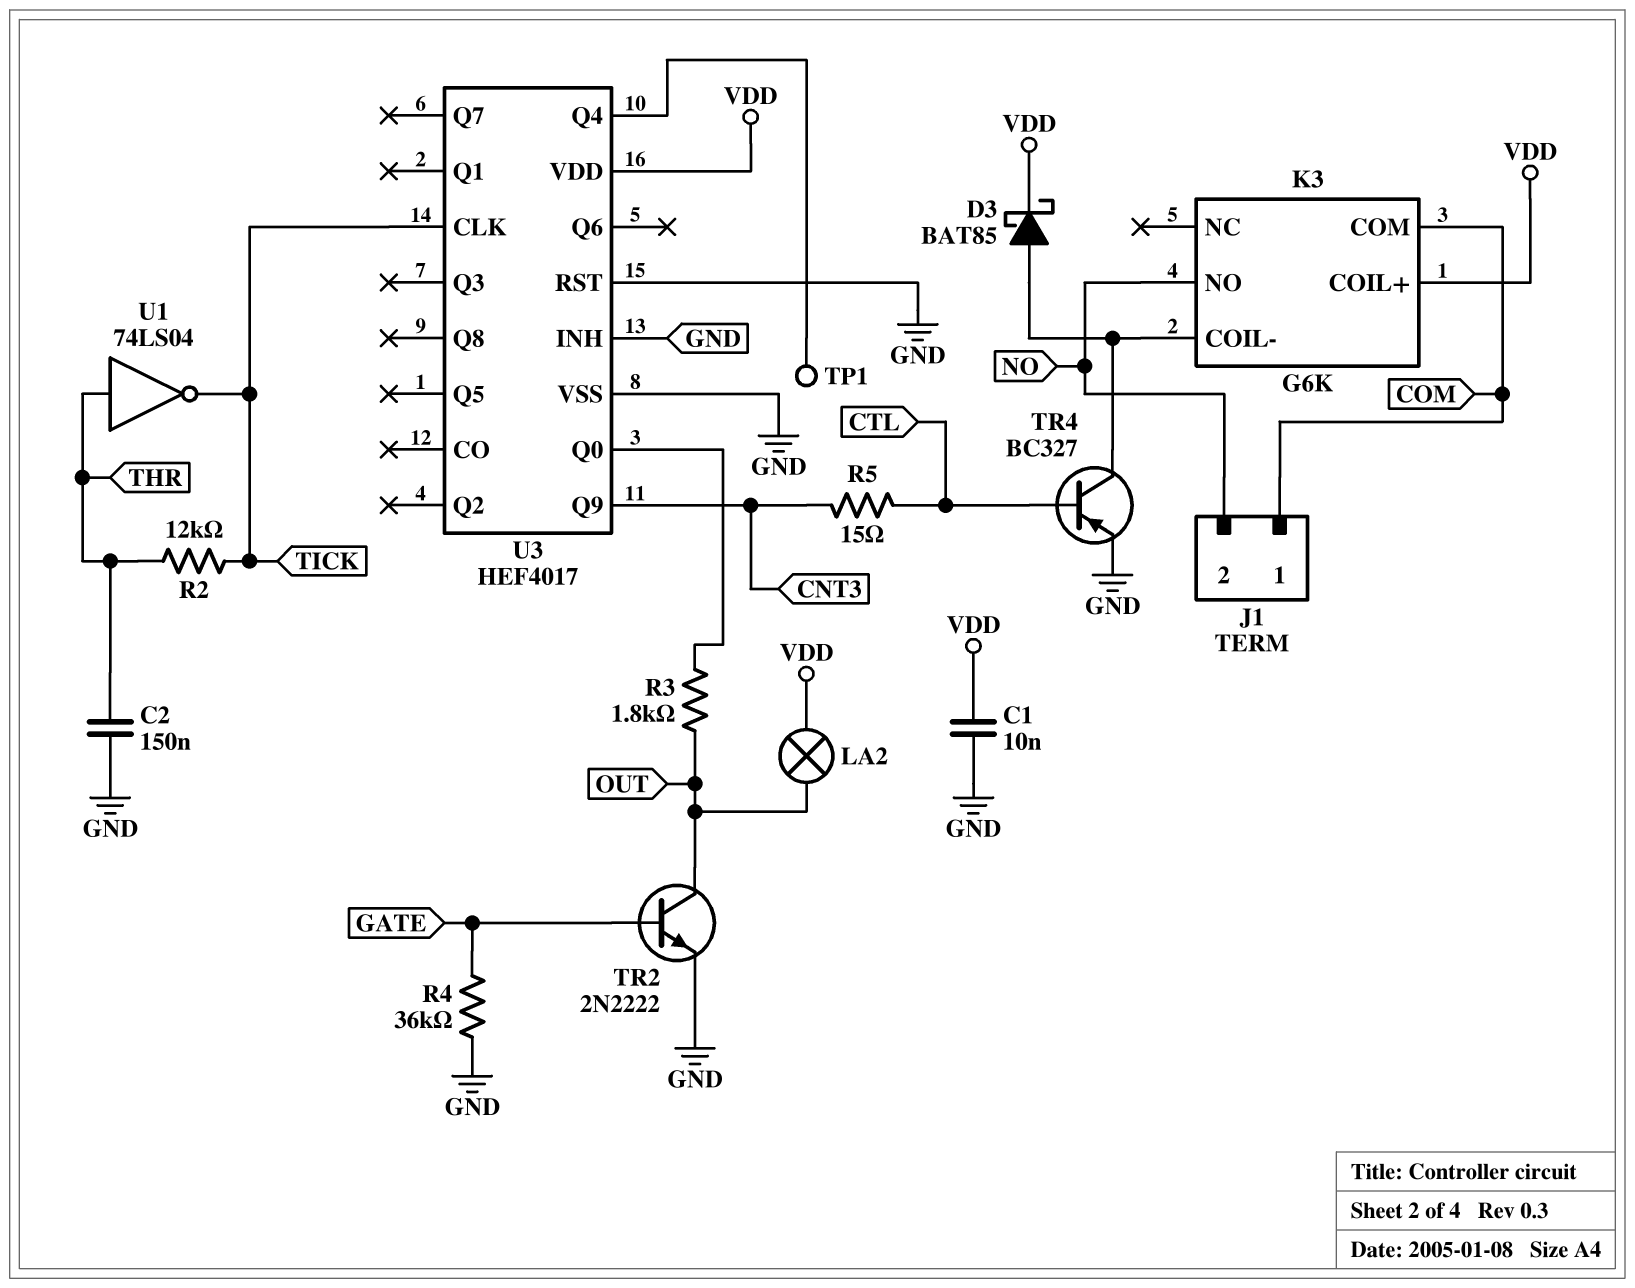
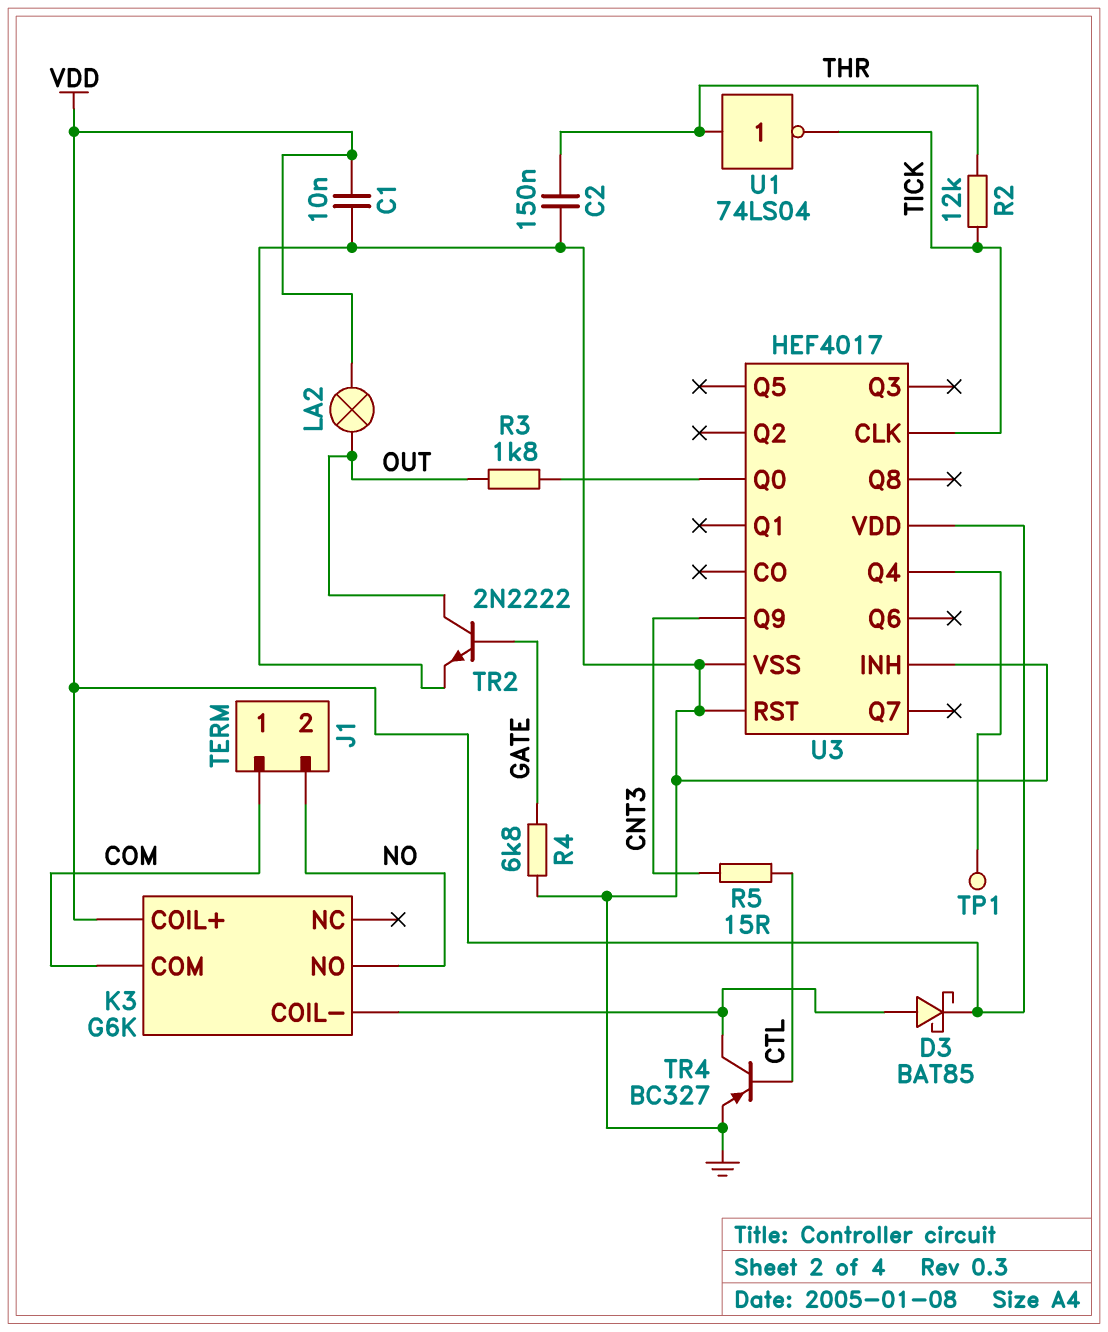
R4: 36k (GATE, GND) -> 6.8k (GATE, GND)

